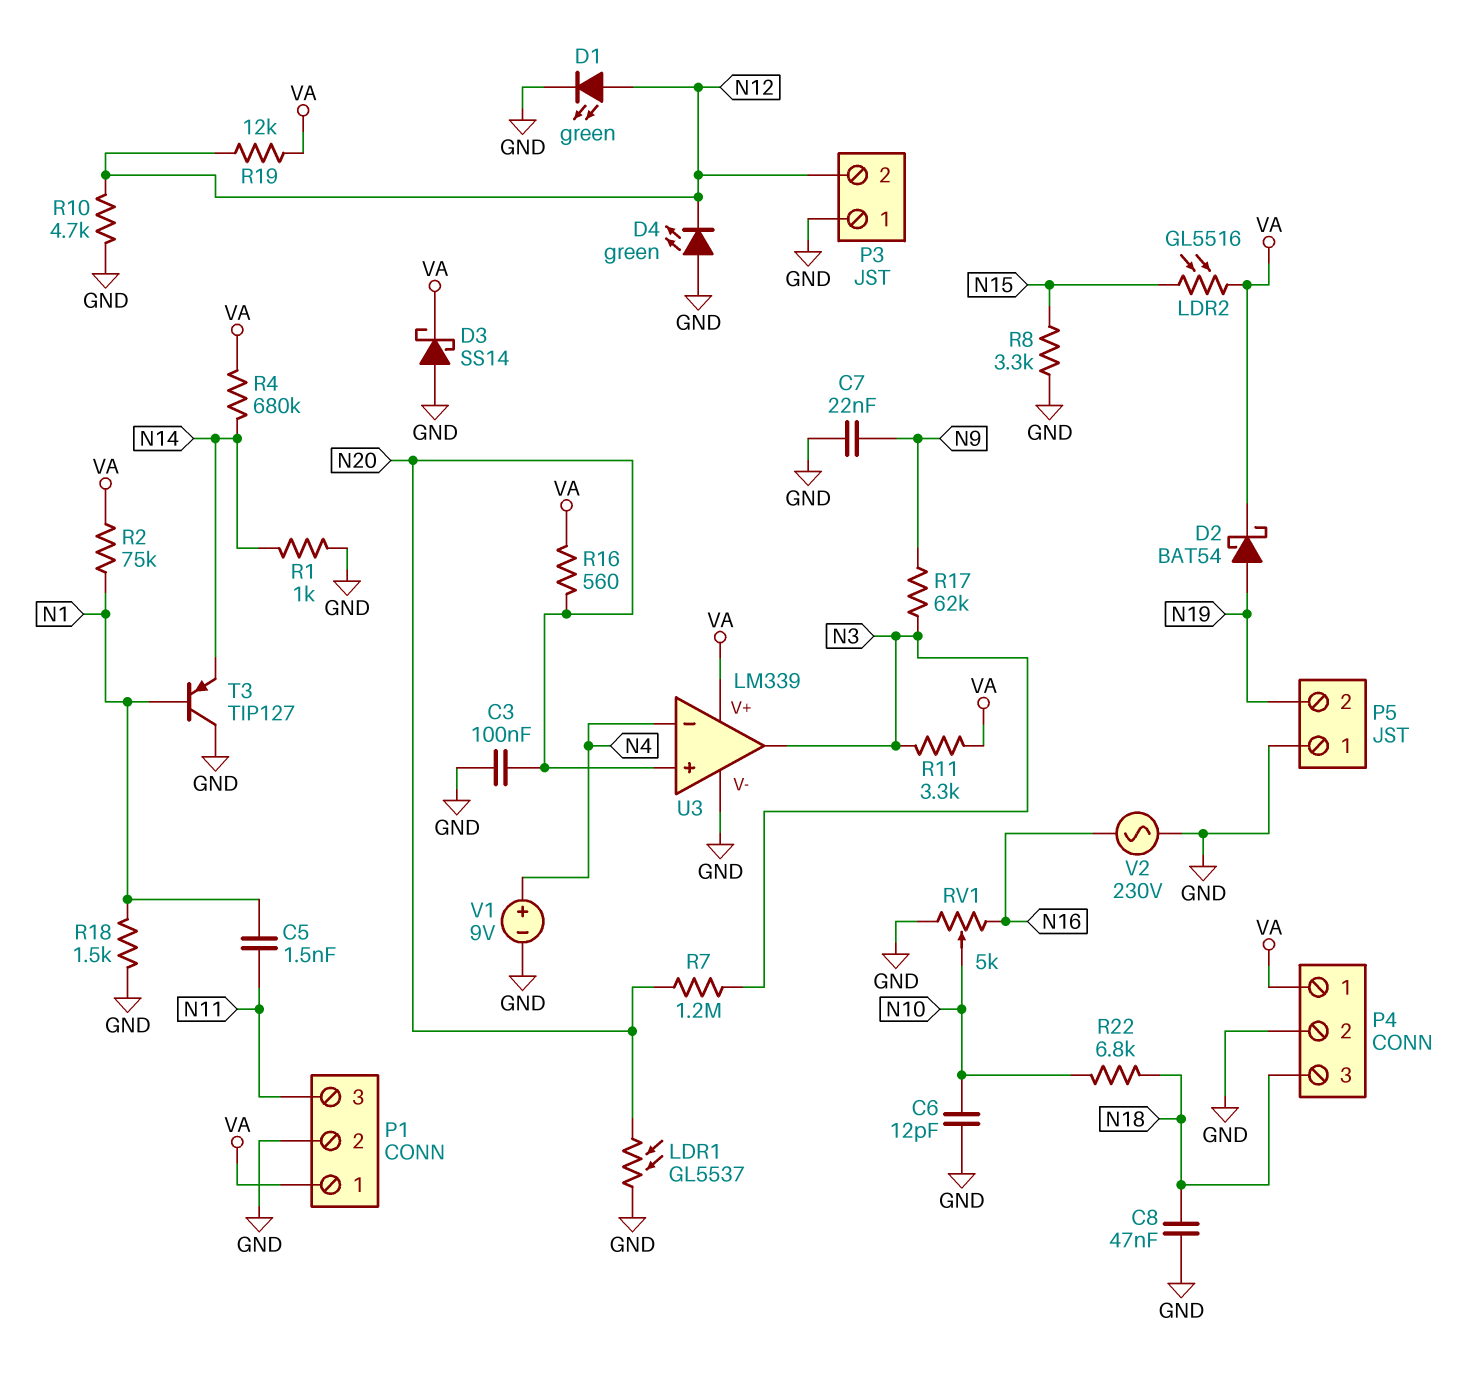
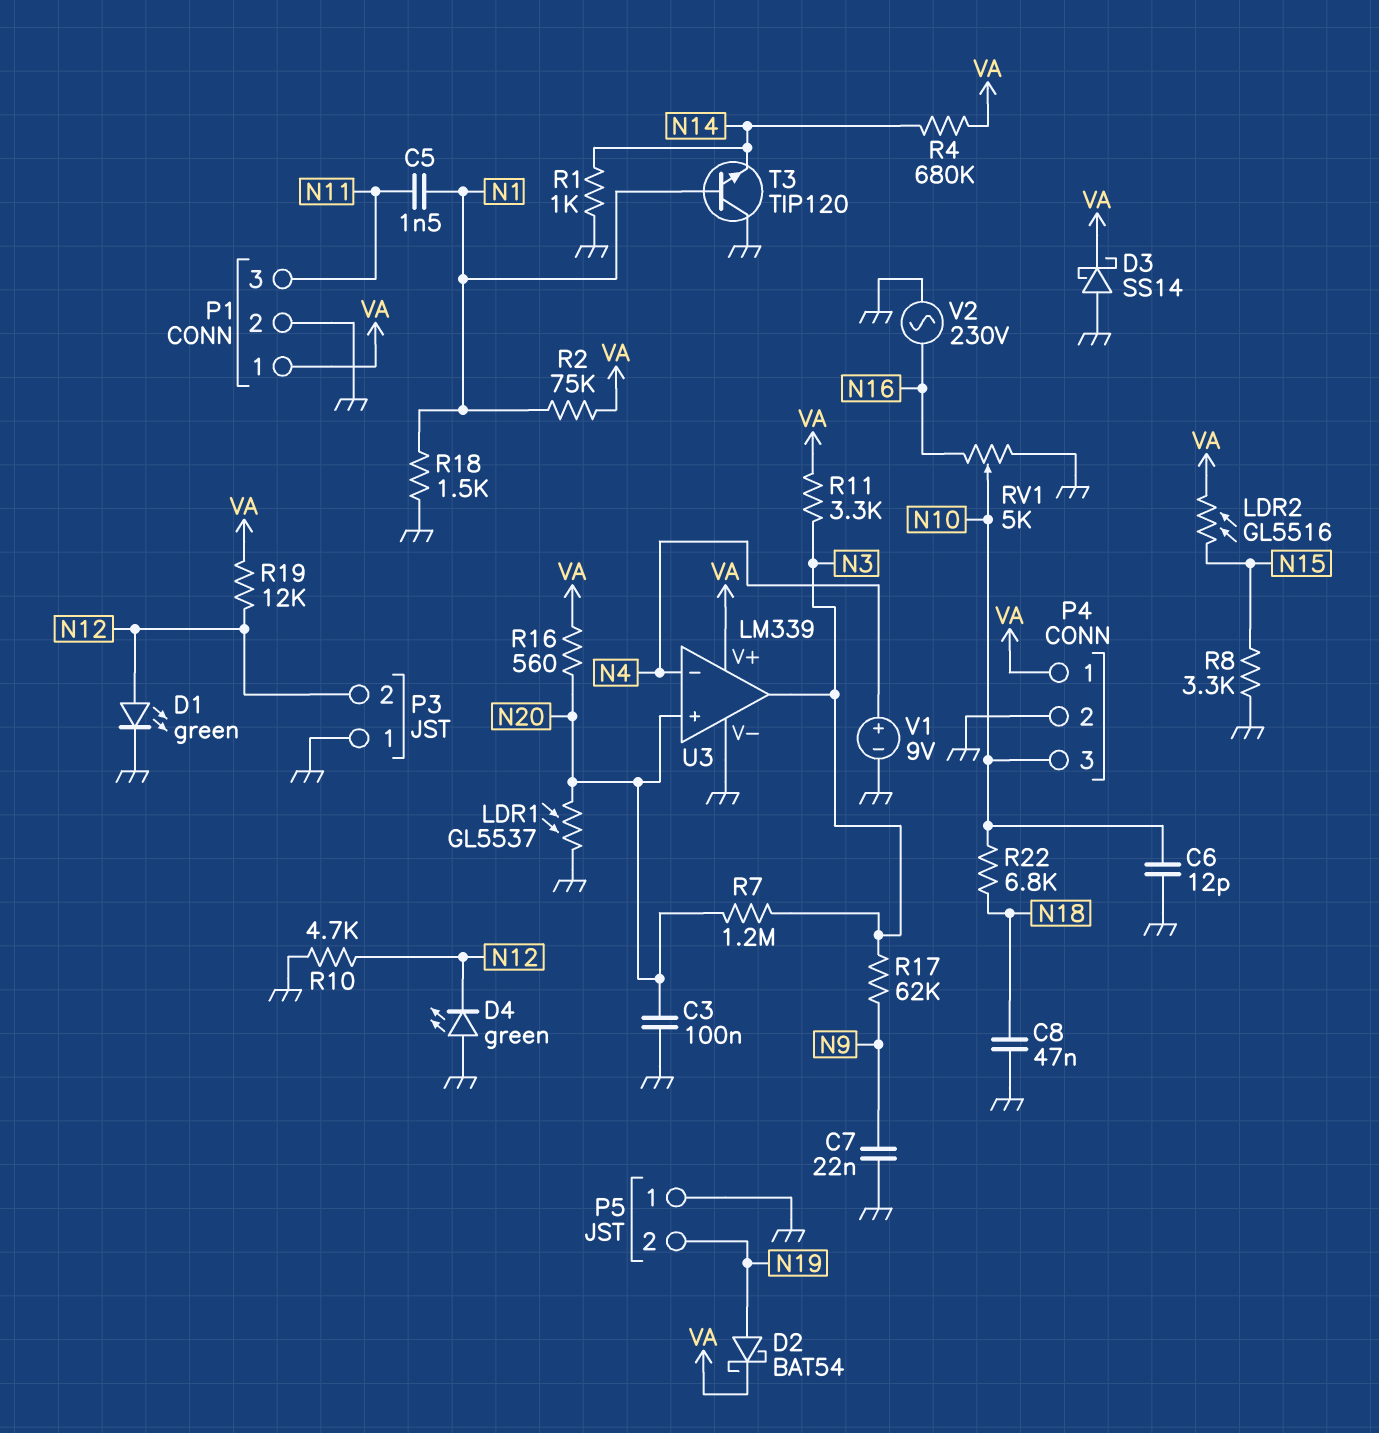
P4 pin 3: N18 -> N10
T3: PNP TIP127 (B N1, C GND, E N14) -> NPN TIP120 (B N1, C GND, E N14)

